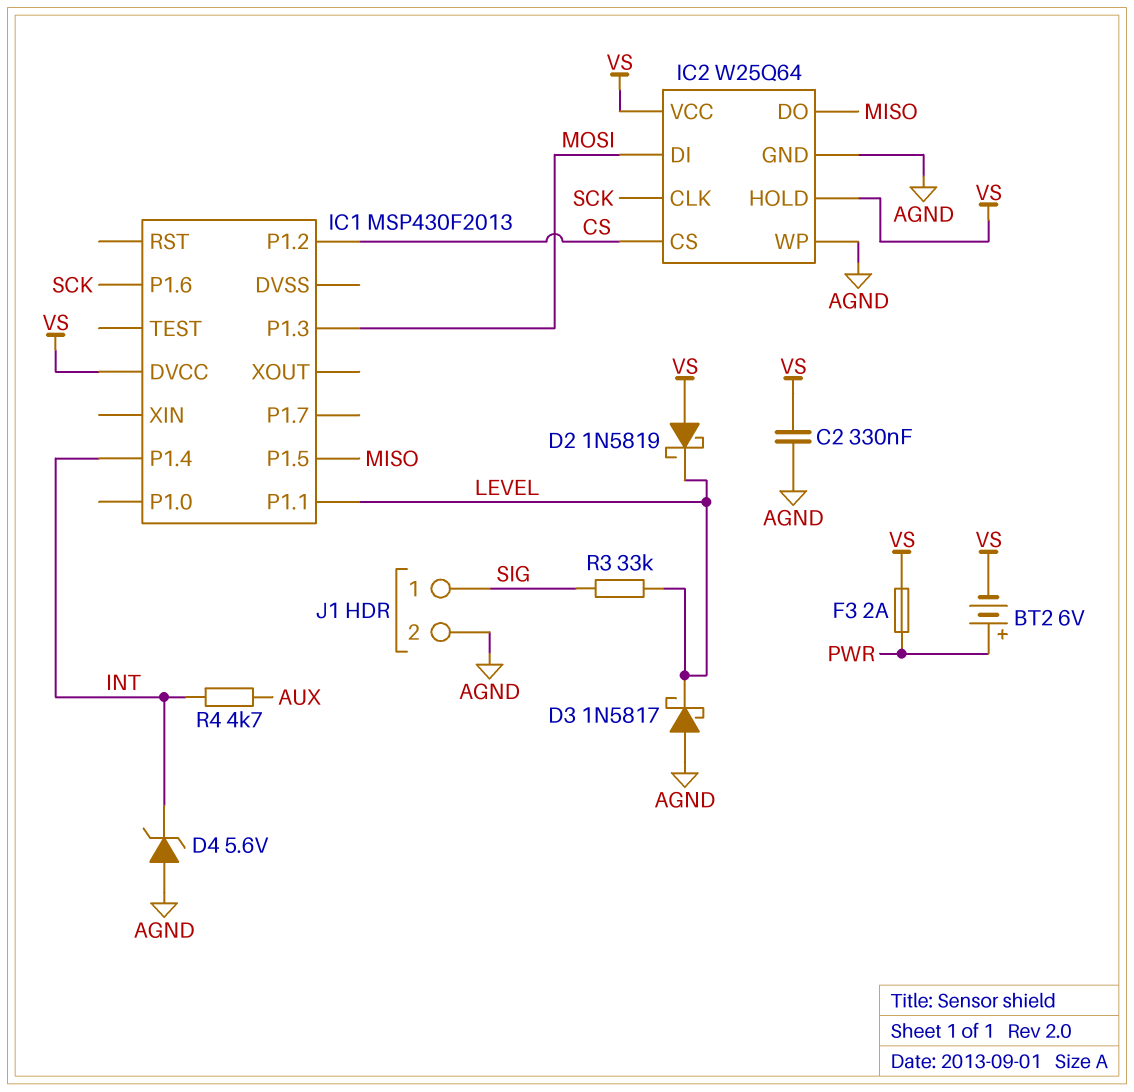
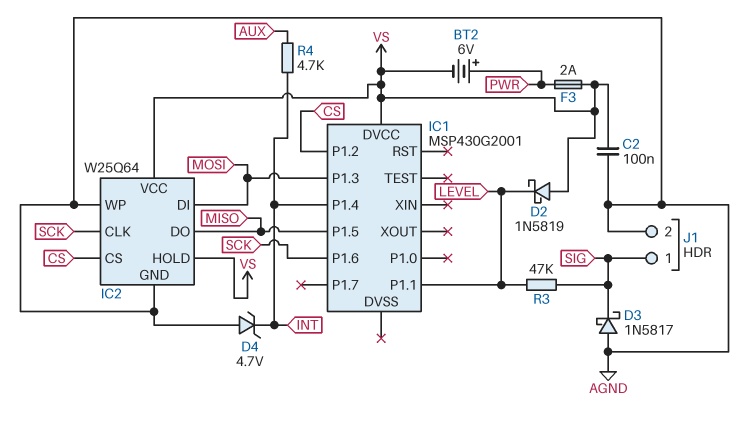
C2: 330nF (AGND, VS) -> 100nF (AGND, VS)
D3: schottky 1N5817 (A AGND, K LEVEL) -> schottky 1N5817 (A AGND, K SIG)
D4: zener 5.6V (A AGND, K INT) -> zener 4.7V (A AGND, K INT)
IC1: MSP430F2013 -> MSP430G2001
R3: 33k (LEVEL, SIG) -> 47k (LEVEL, SIG)

